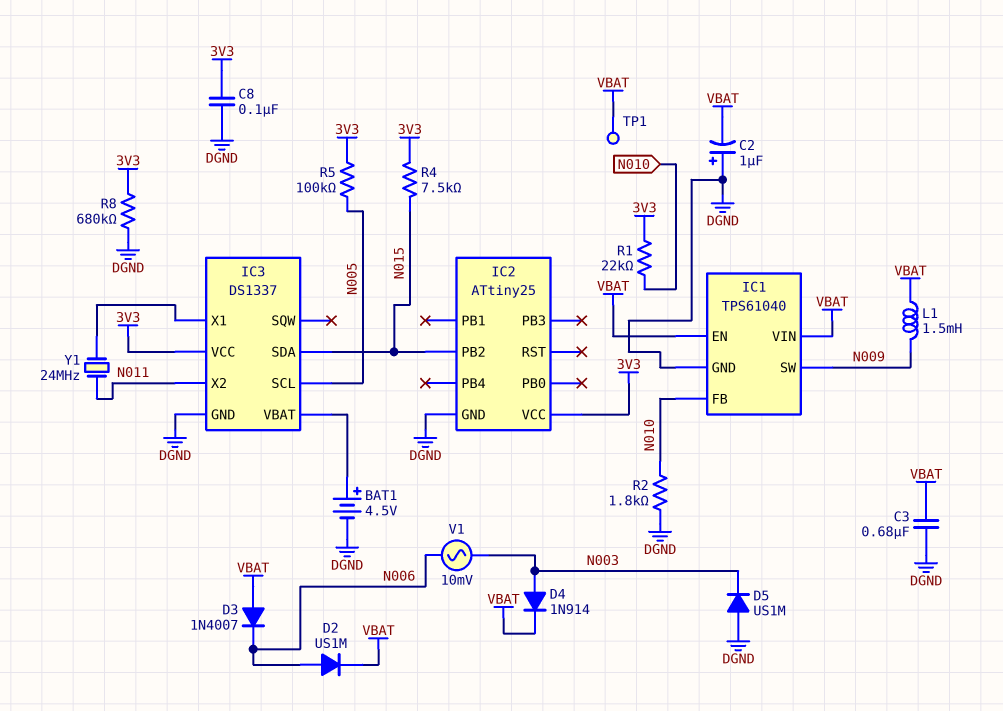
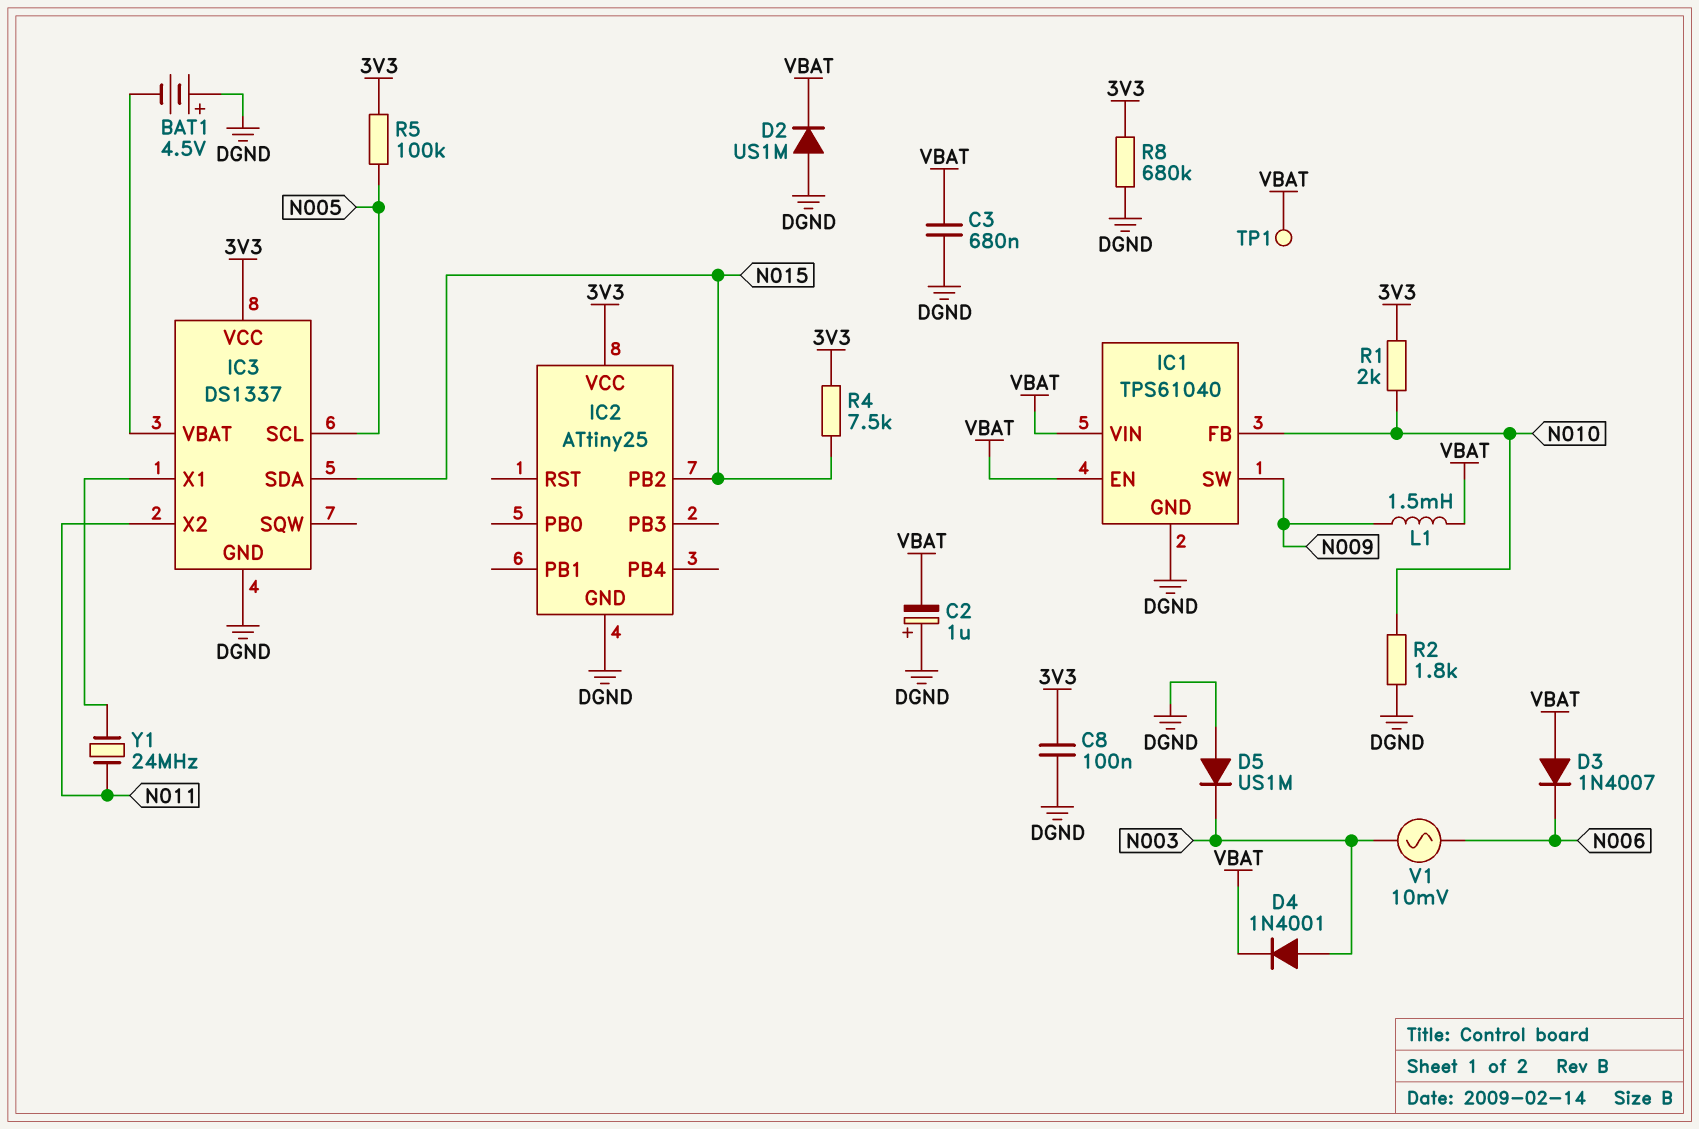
BAT1: 4.5V (plus IC3/VBAT, minus DGND) -> 4.5V (plus DGND, minus IC3/VBAT)
D2: diode US1M (A N006, K VBAT) -> diode US1M (A DGND, K VBAT)
D4: diode 1N914 (A N003, K VBAT) -> diode 1N4001 (A N003, K VBAT)
R1: 22k (3V3, N010) -> 2k (3V3, N010)

